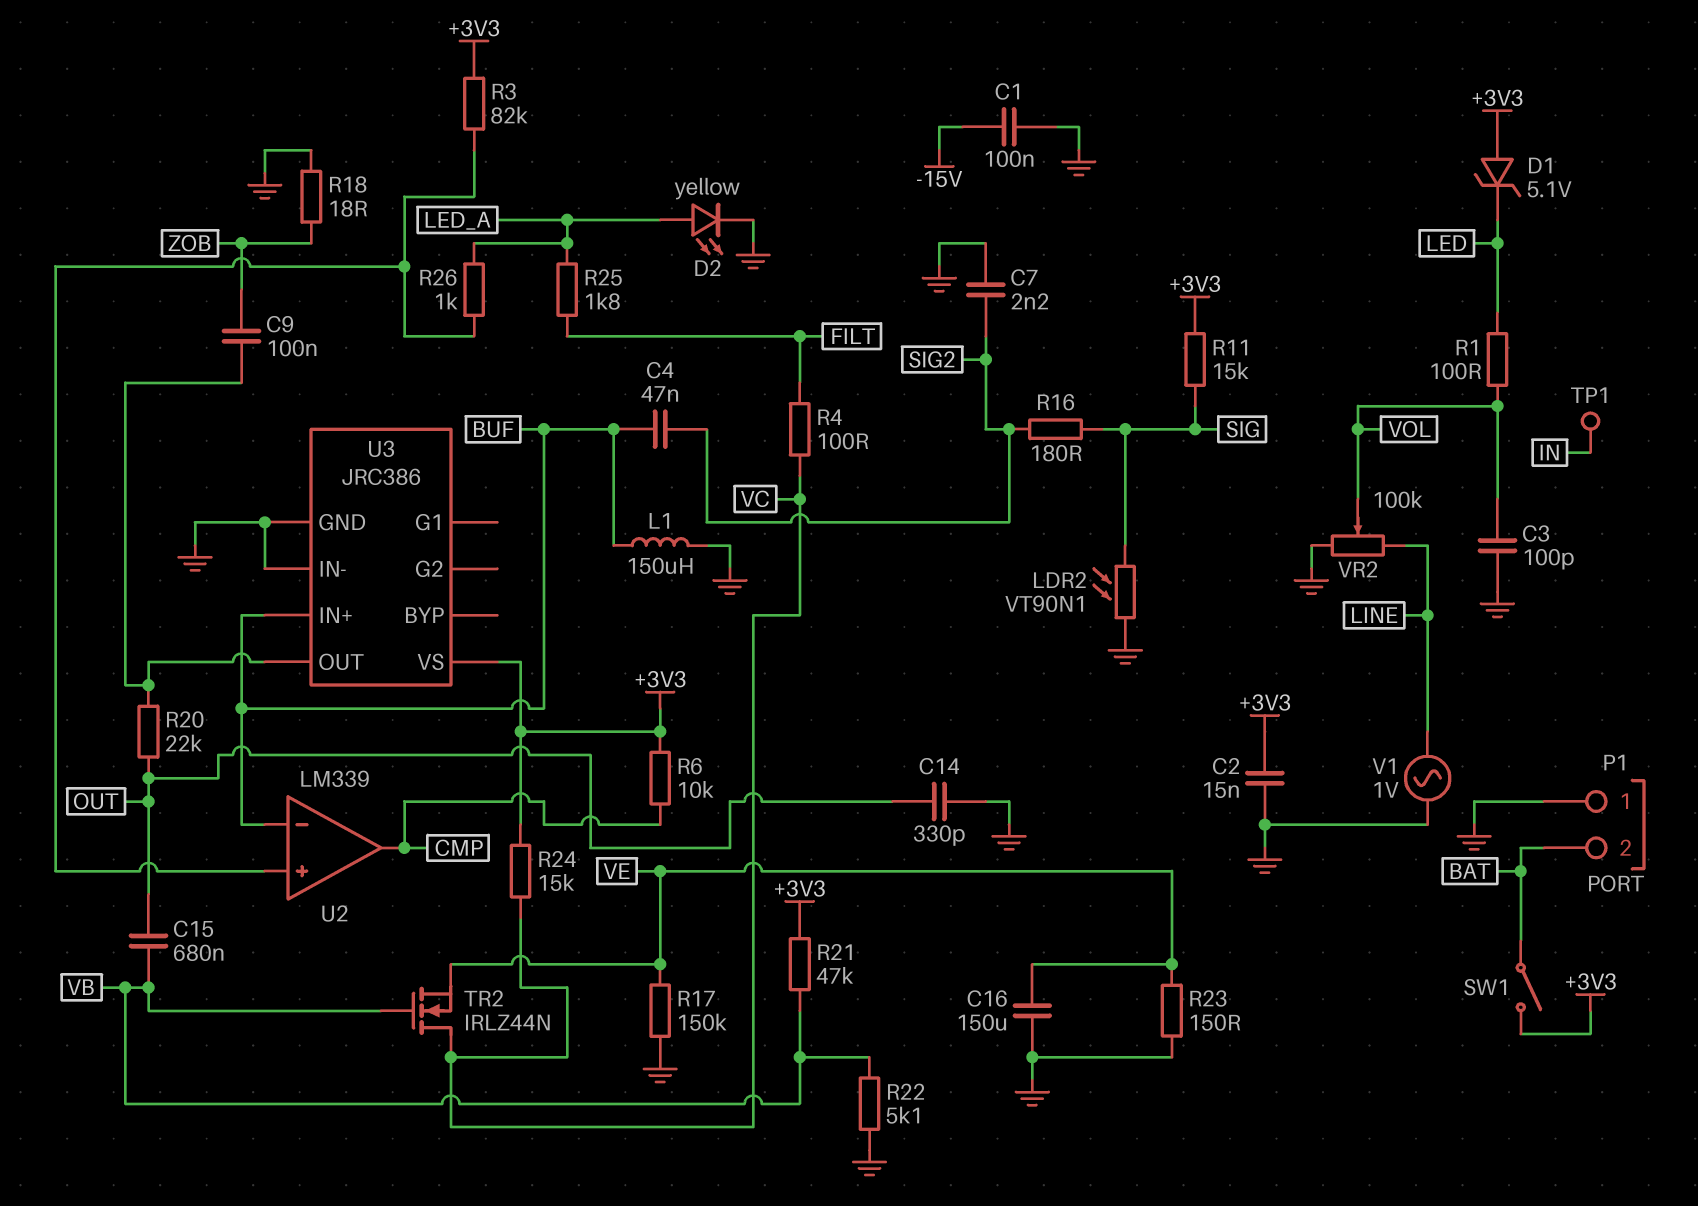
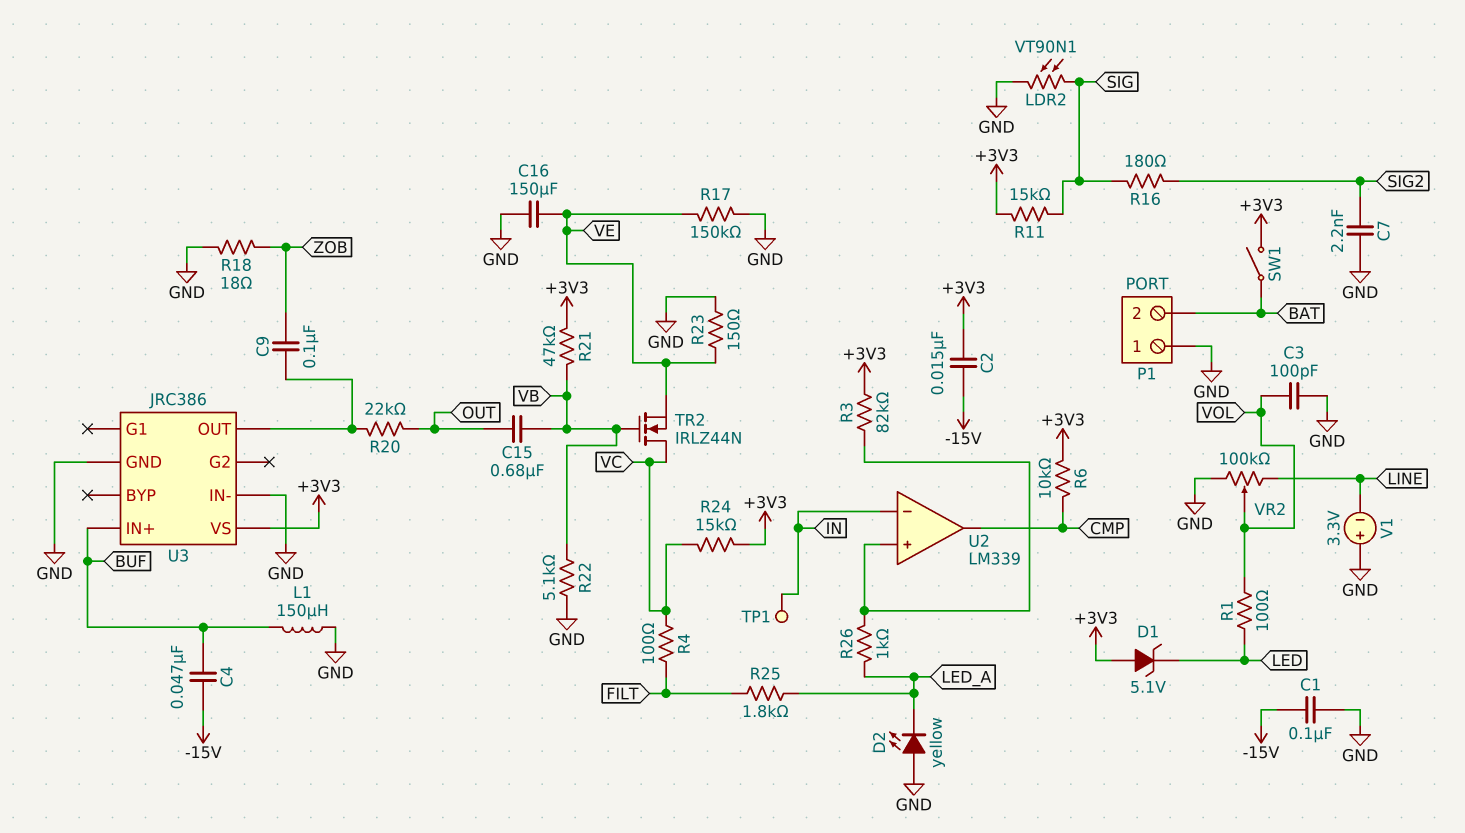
C2: 15nF (+3V3, GND) -> 15nF (+3V3, -15V)
C4: 47nF (BUF, SIG2) -> 47nF (-15V, BUF)
C14: 330pF (GND, OUT) -> none
D2: LED yellow (A LED_A, K GND) -> LED yellow (A GND, K LED_A)
U2 pin in-: BUF -> IN
V1: AC 1V (GND, LINE) -> 3.3V (plus GND, minus LINE)

